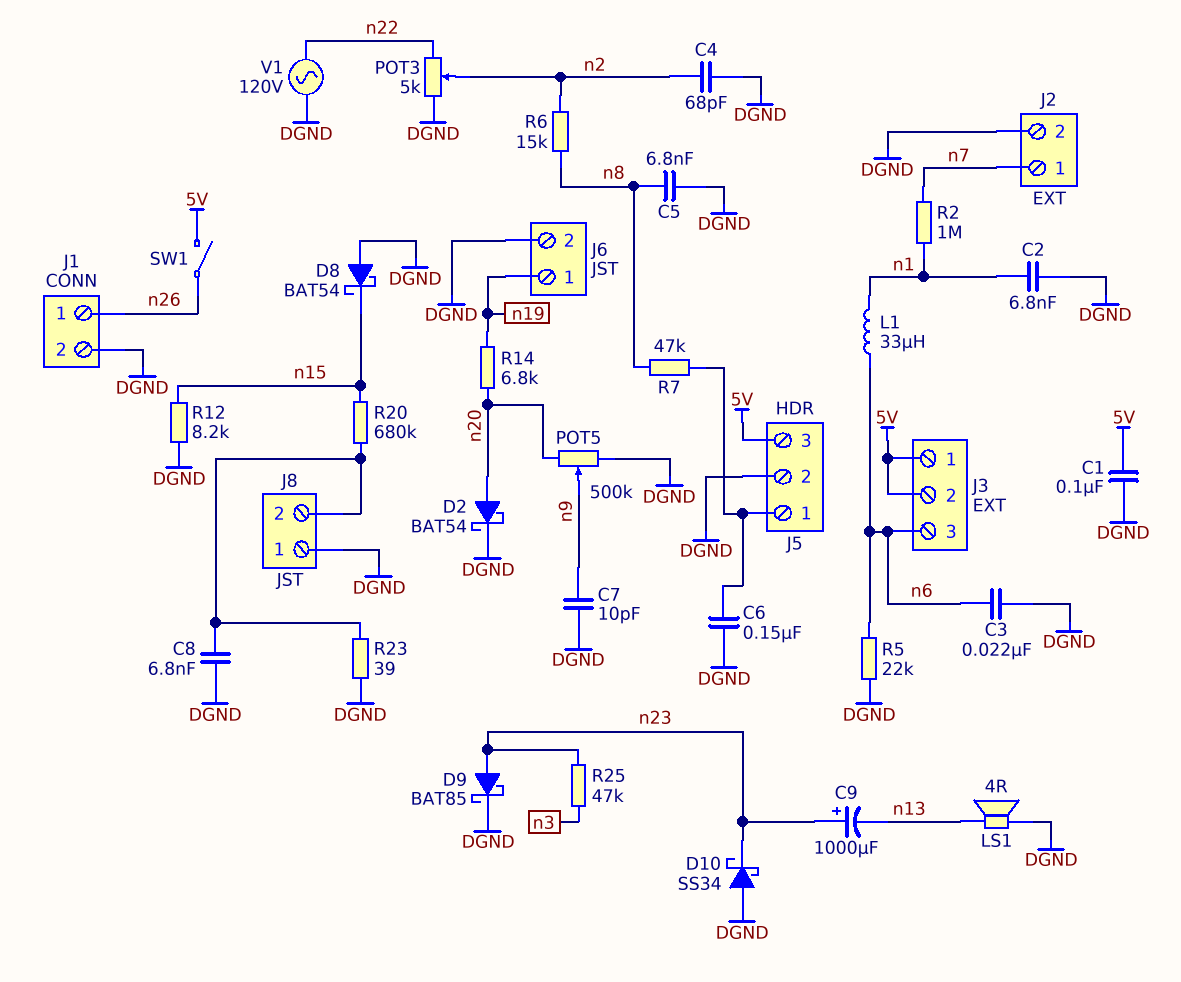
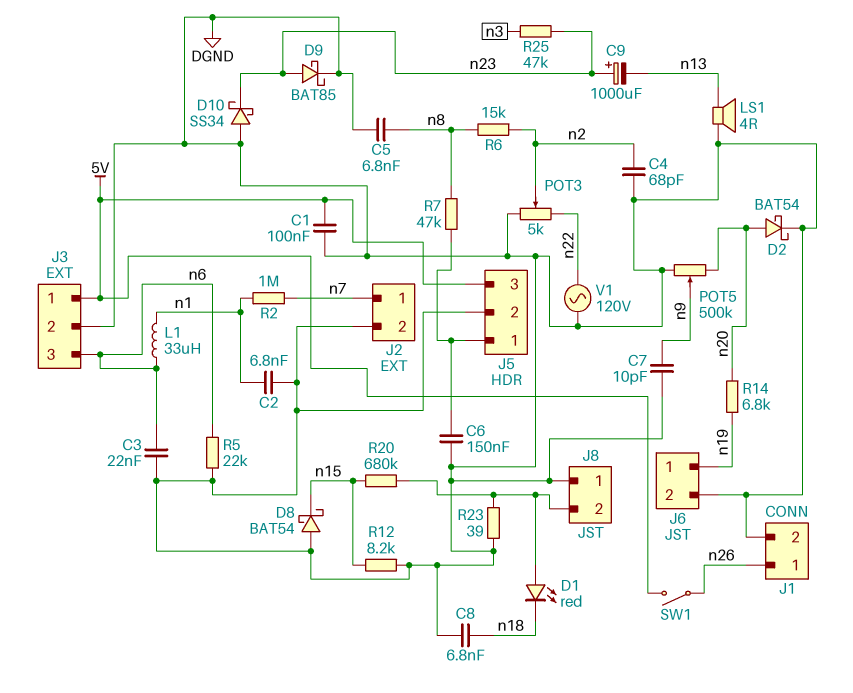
C8: 6.8nF (DGND, J8/2) -> 6.8nF (DGND, n18)
D1: none -> LED red (A J8/2, K n18)
J3 pin 2: 5V -> DGND

